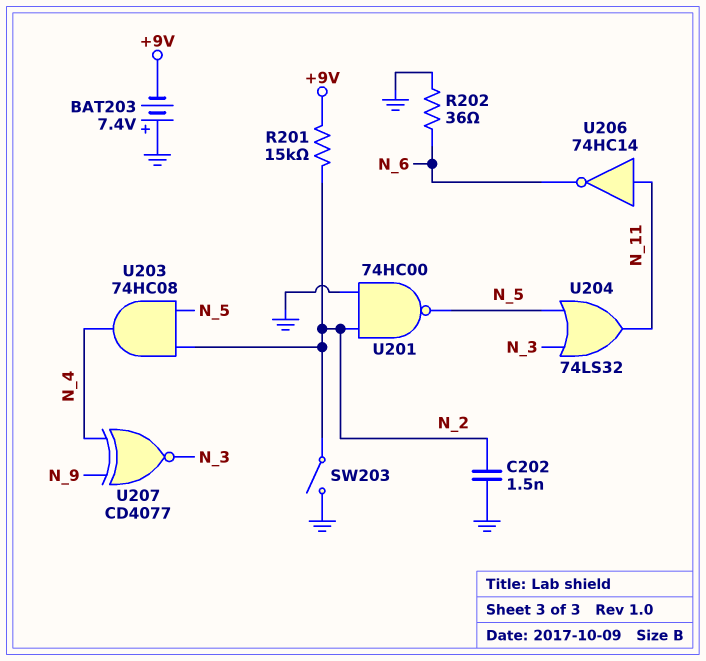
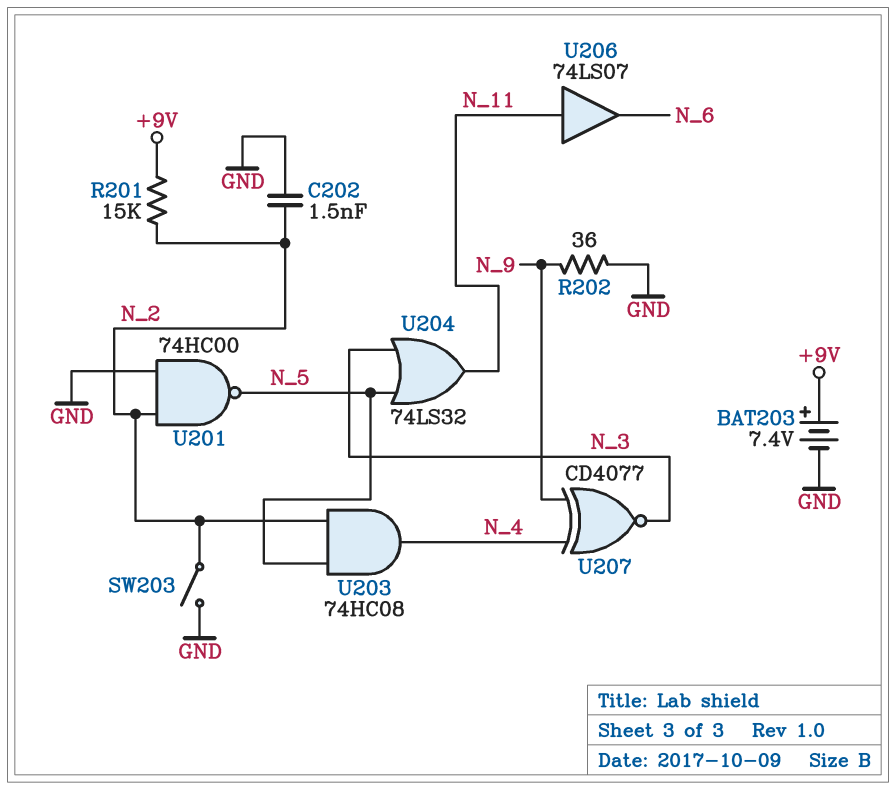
BAT203: 7.4V (plus GND, minus +9V) -> 7.4V (plus +9V, minus GND)
R202: 36 (GND, N_6) -> 36 (GND, N_9)
U206: NOT 74HC14 (in N_11, out N_6) -> buffer 74LS07 (in N_11, out N_6)

